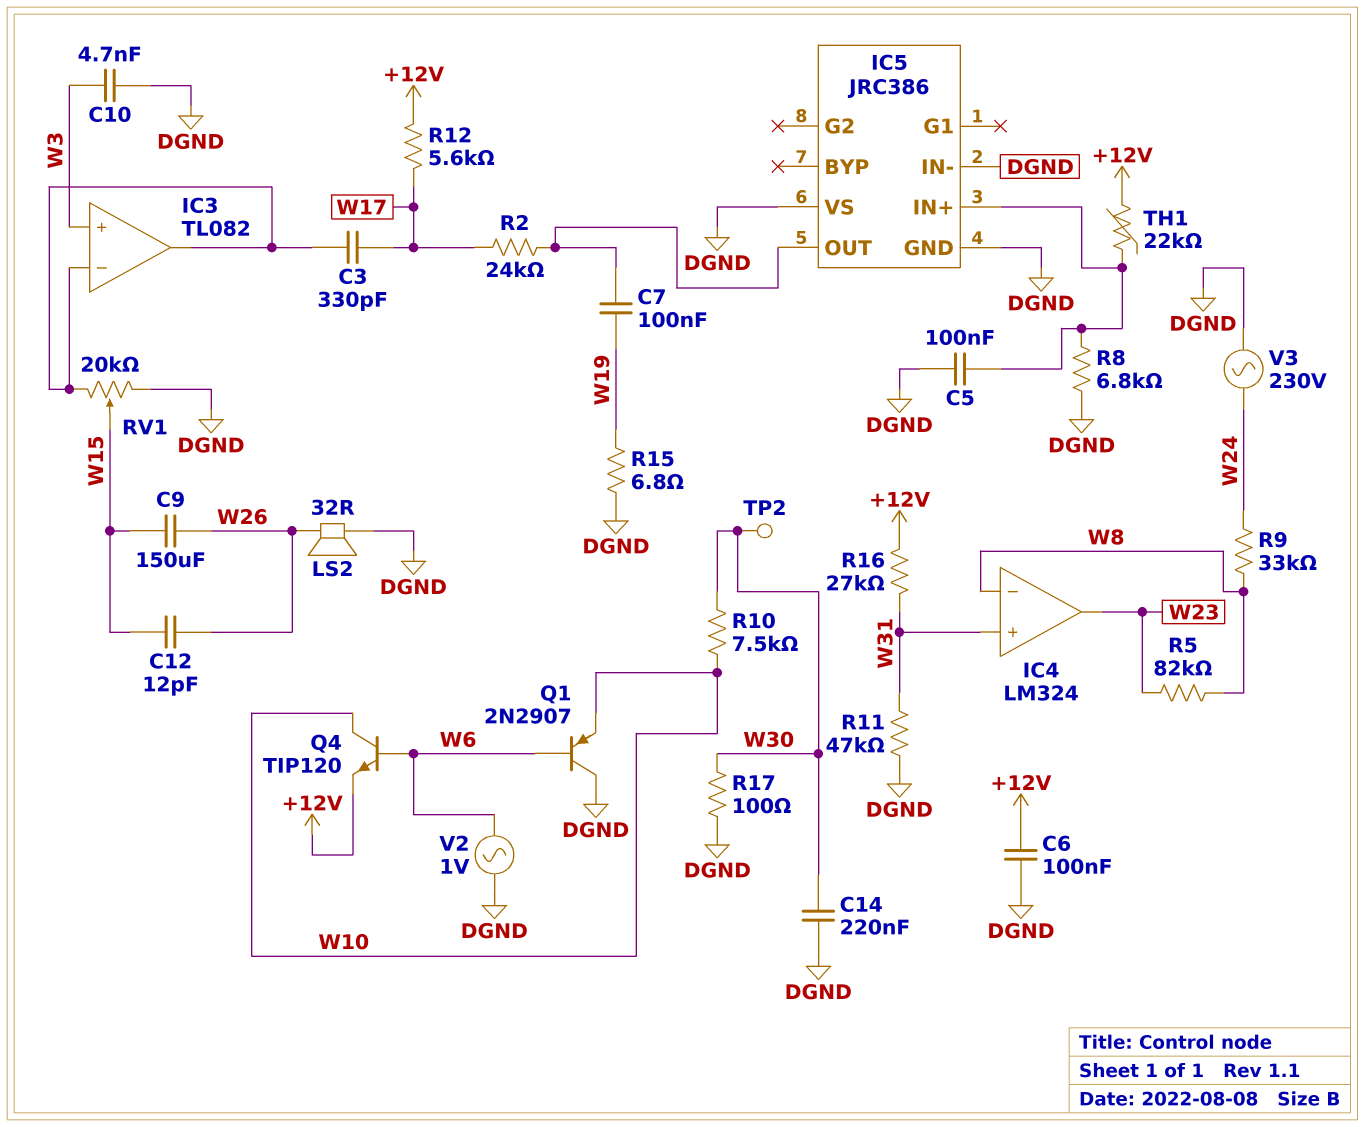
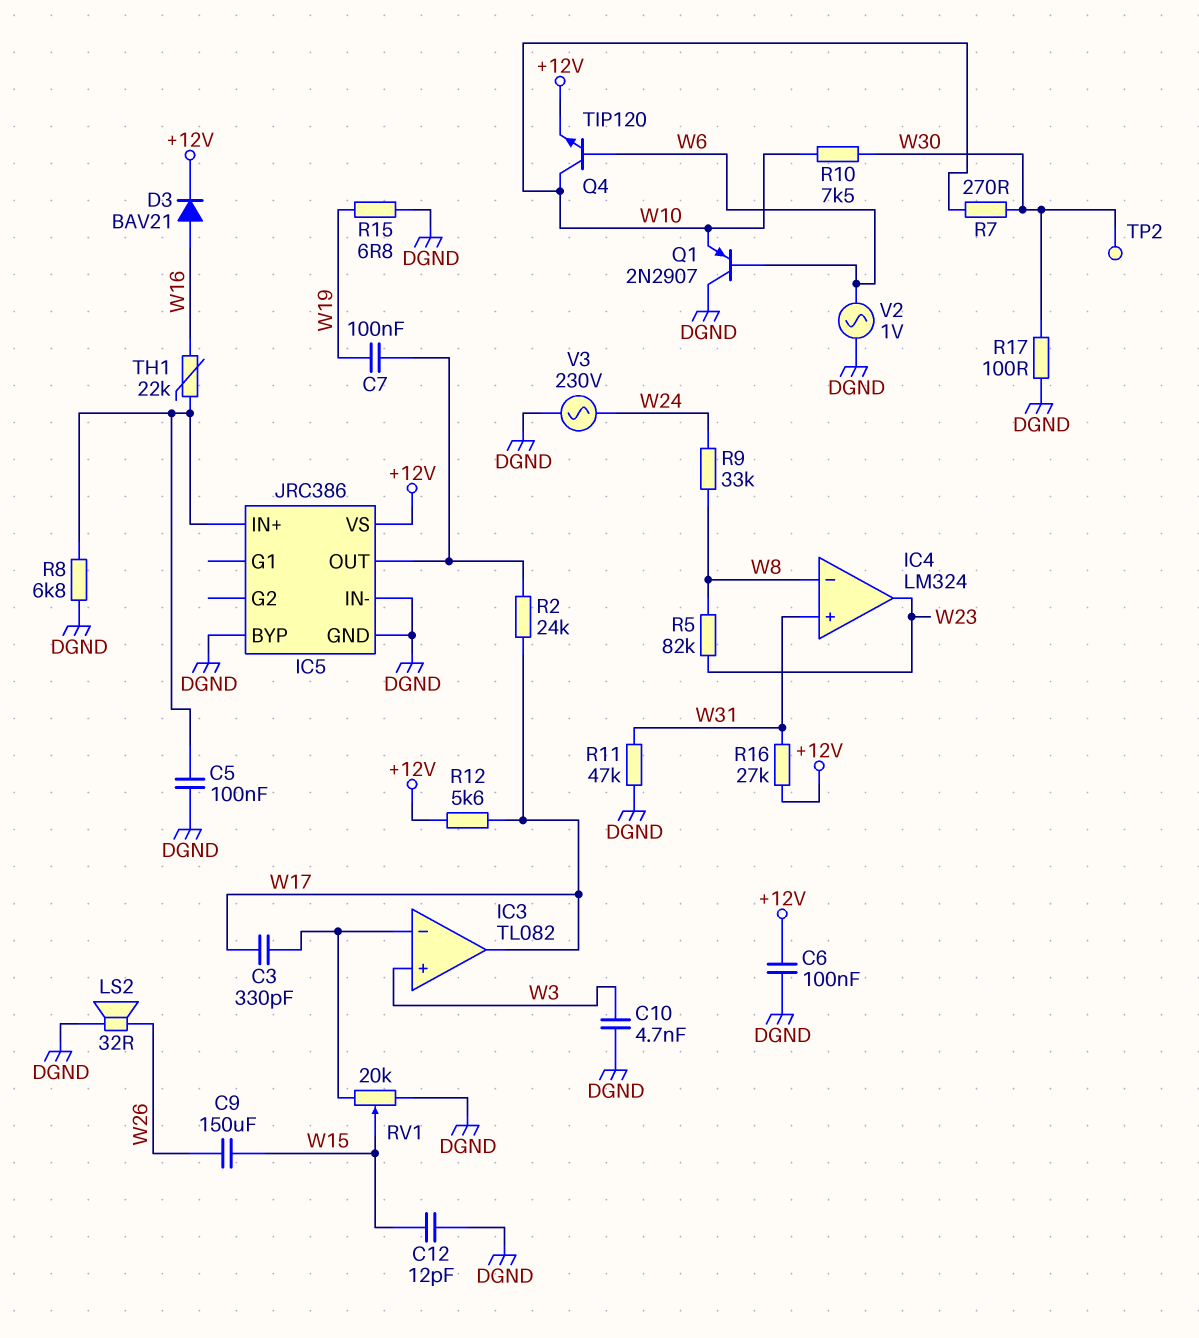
C12: 12pF (W15, W26) -> 12pF (DGND, W15)
C14: 220nF (DGND, W30) -> none
D3: none -> diode BAV21 (A W16, K +12V)
IC3 pin out: IC3/in- -> W17
IC5 pin BYP: none -> DGND
IC5 pin VS: DGND -> +12V
R7: none -> 270 (W10, W30)
TH1: 22k (+12V, IC5/IN+) -> 22k (IC5/IN+, W16)

